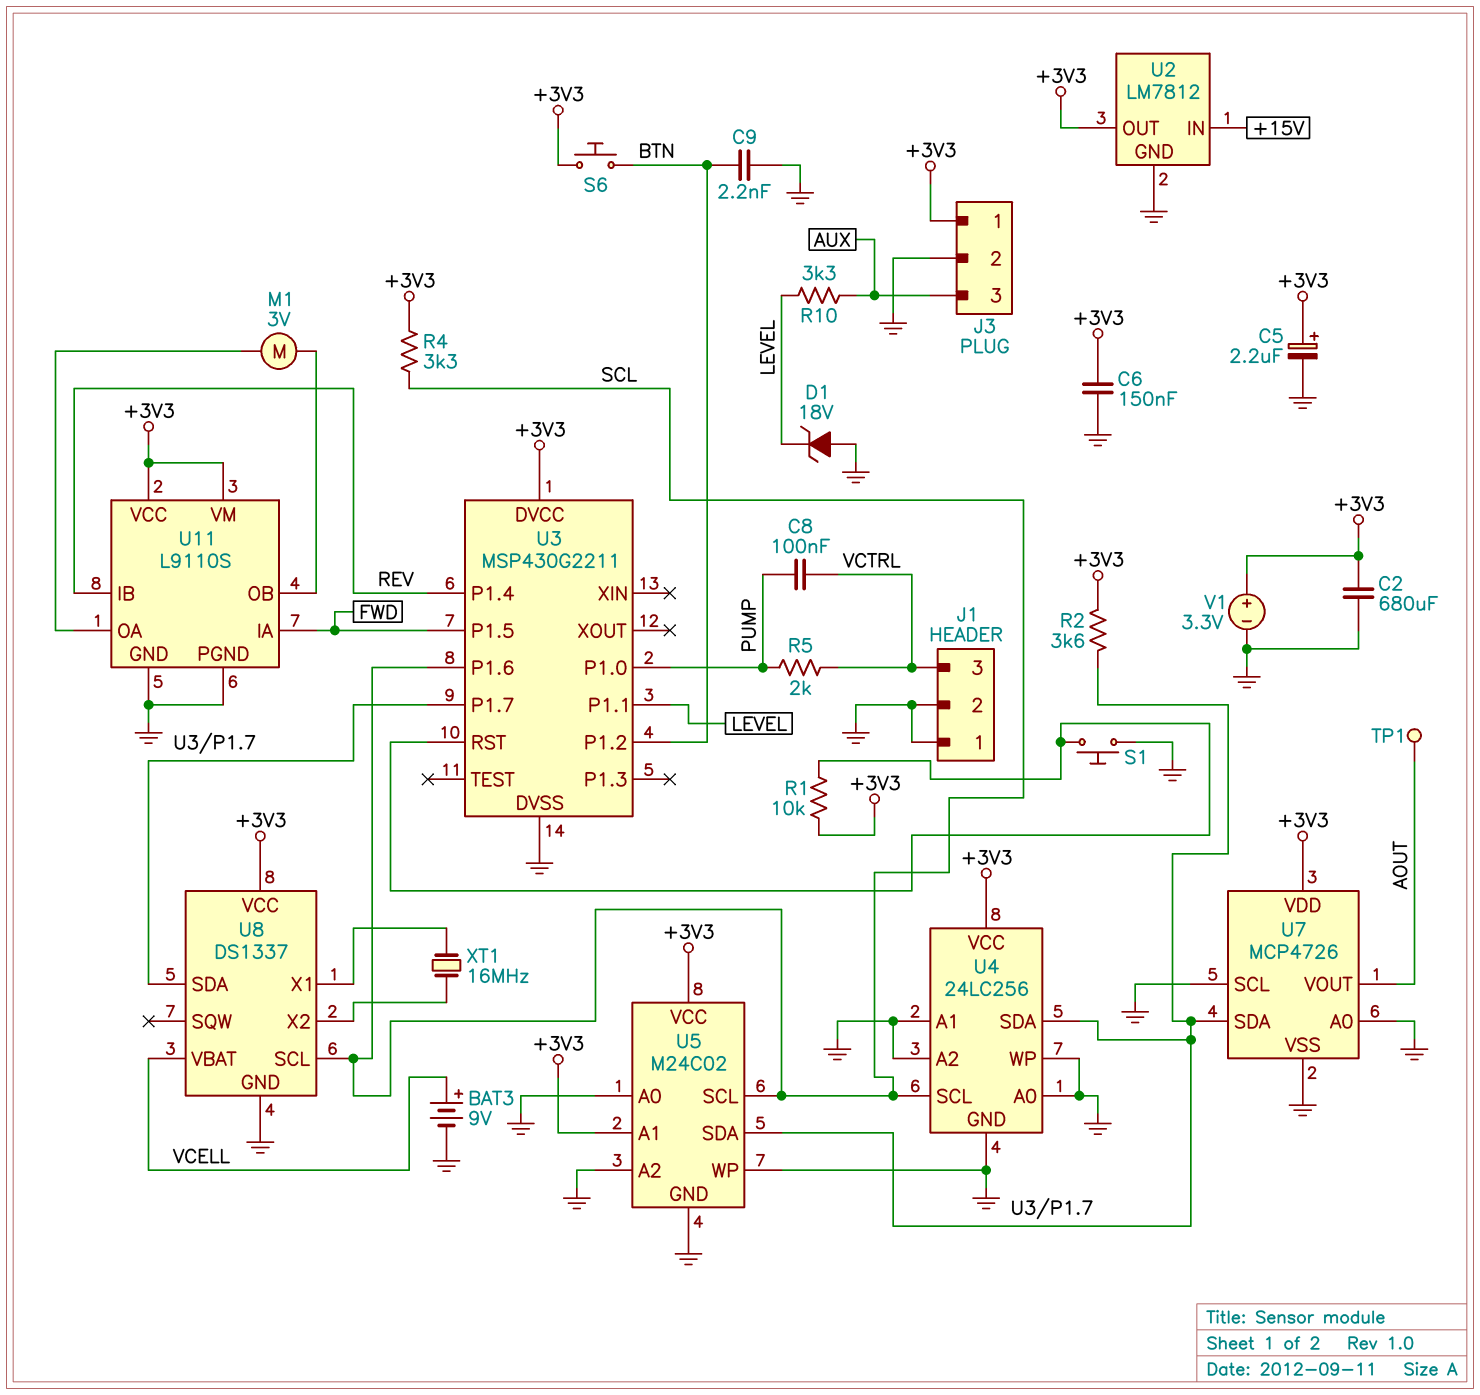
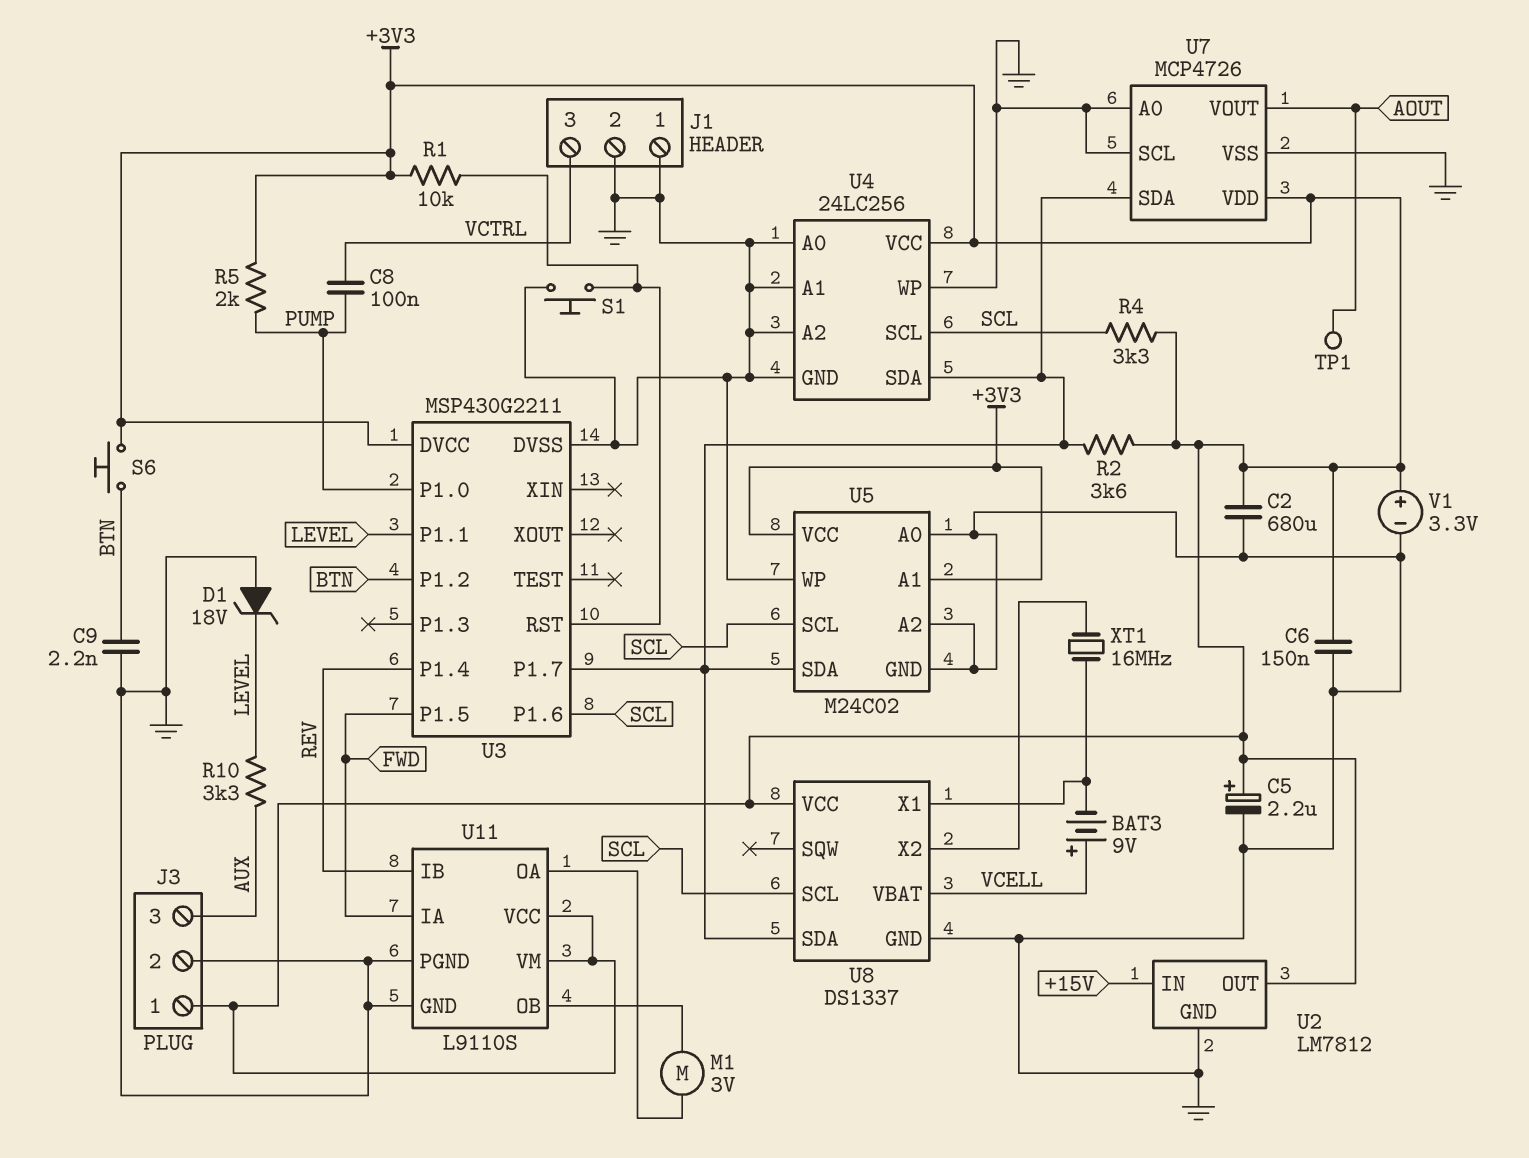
BAT3: 9V (plus VCELL, minus GND) -> 9V (plus VCELL, minus U8/X1)
R5: 2k (PUMP, VCTRL) -> 2k (+3V3, PUMP)

